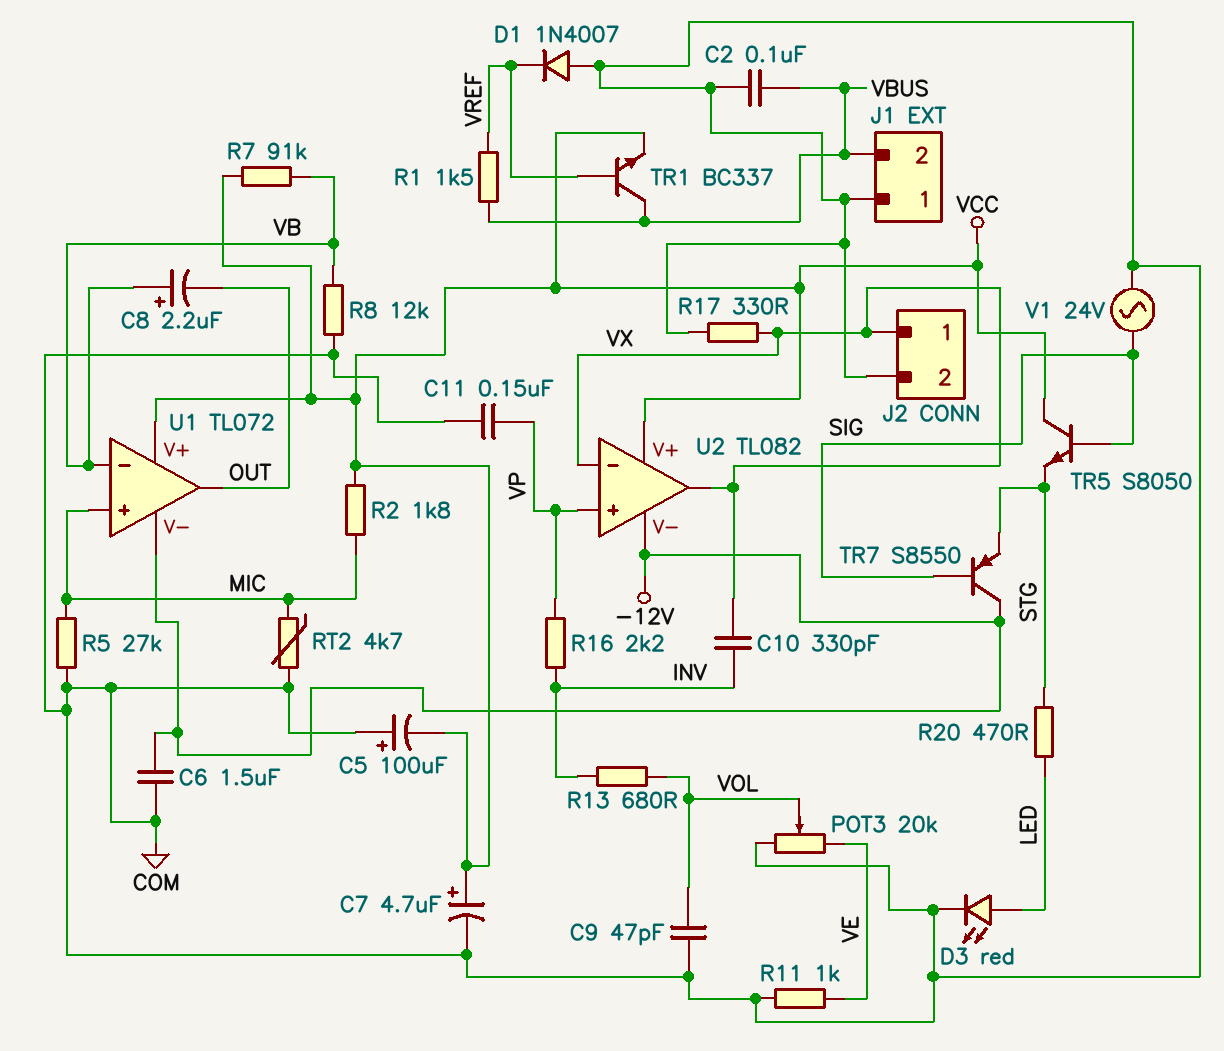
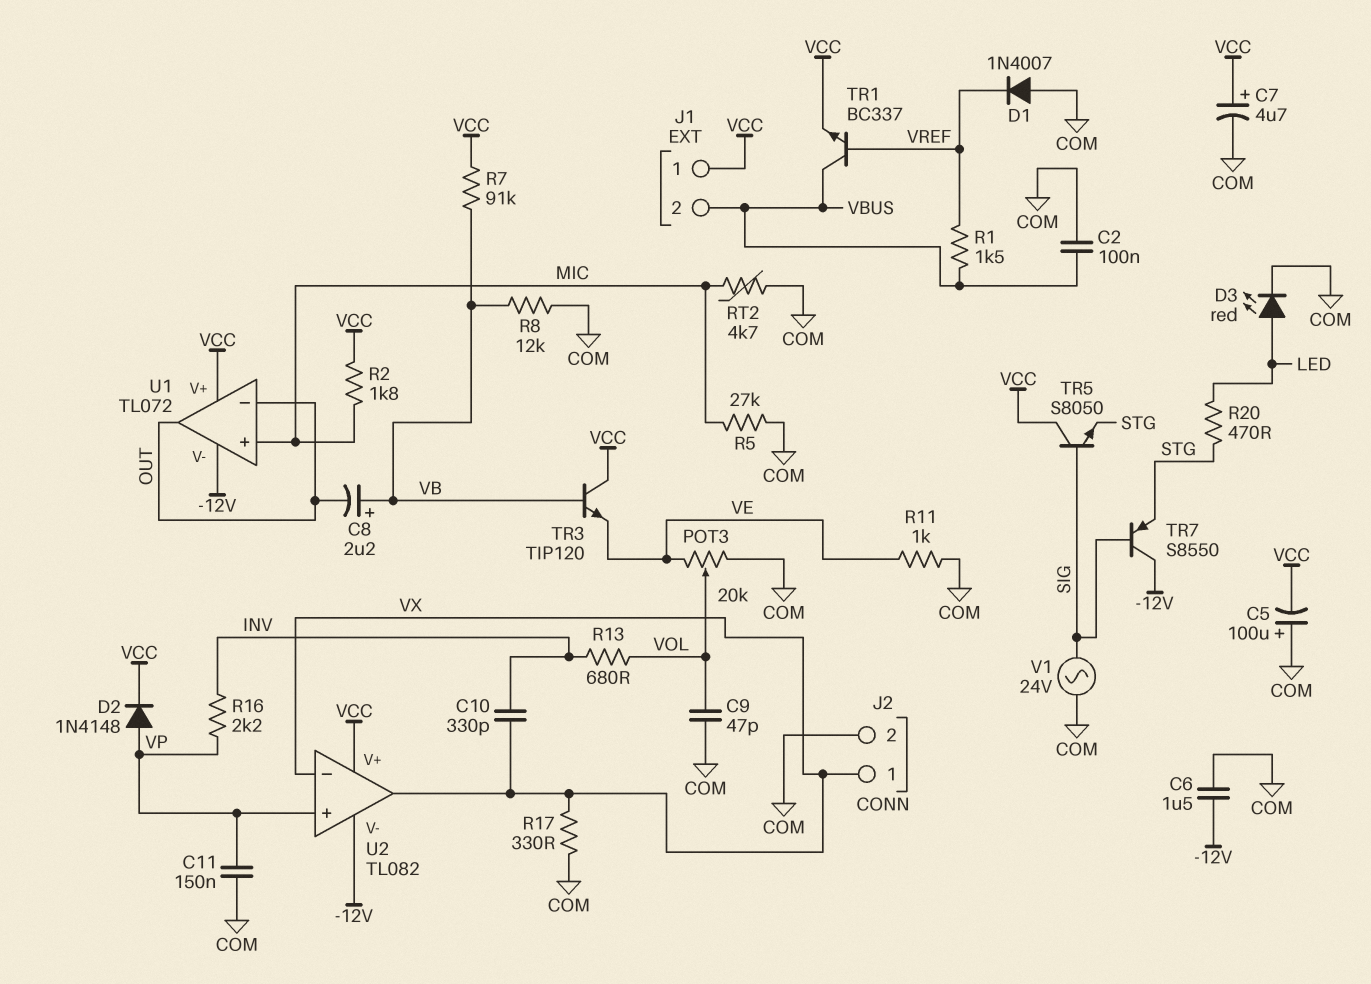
D2: none -> diode 1N4148 (A VP, K VCC)
J1 pin 1: COM -> VCC
TR3: none -> NPN TIP120 (B VB, C VCC, E VE)
U1 pin in-: VB -> OUT

